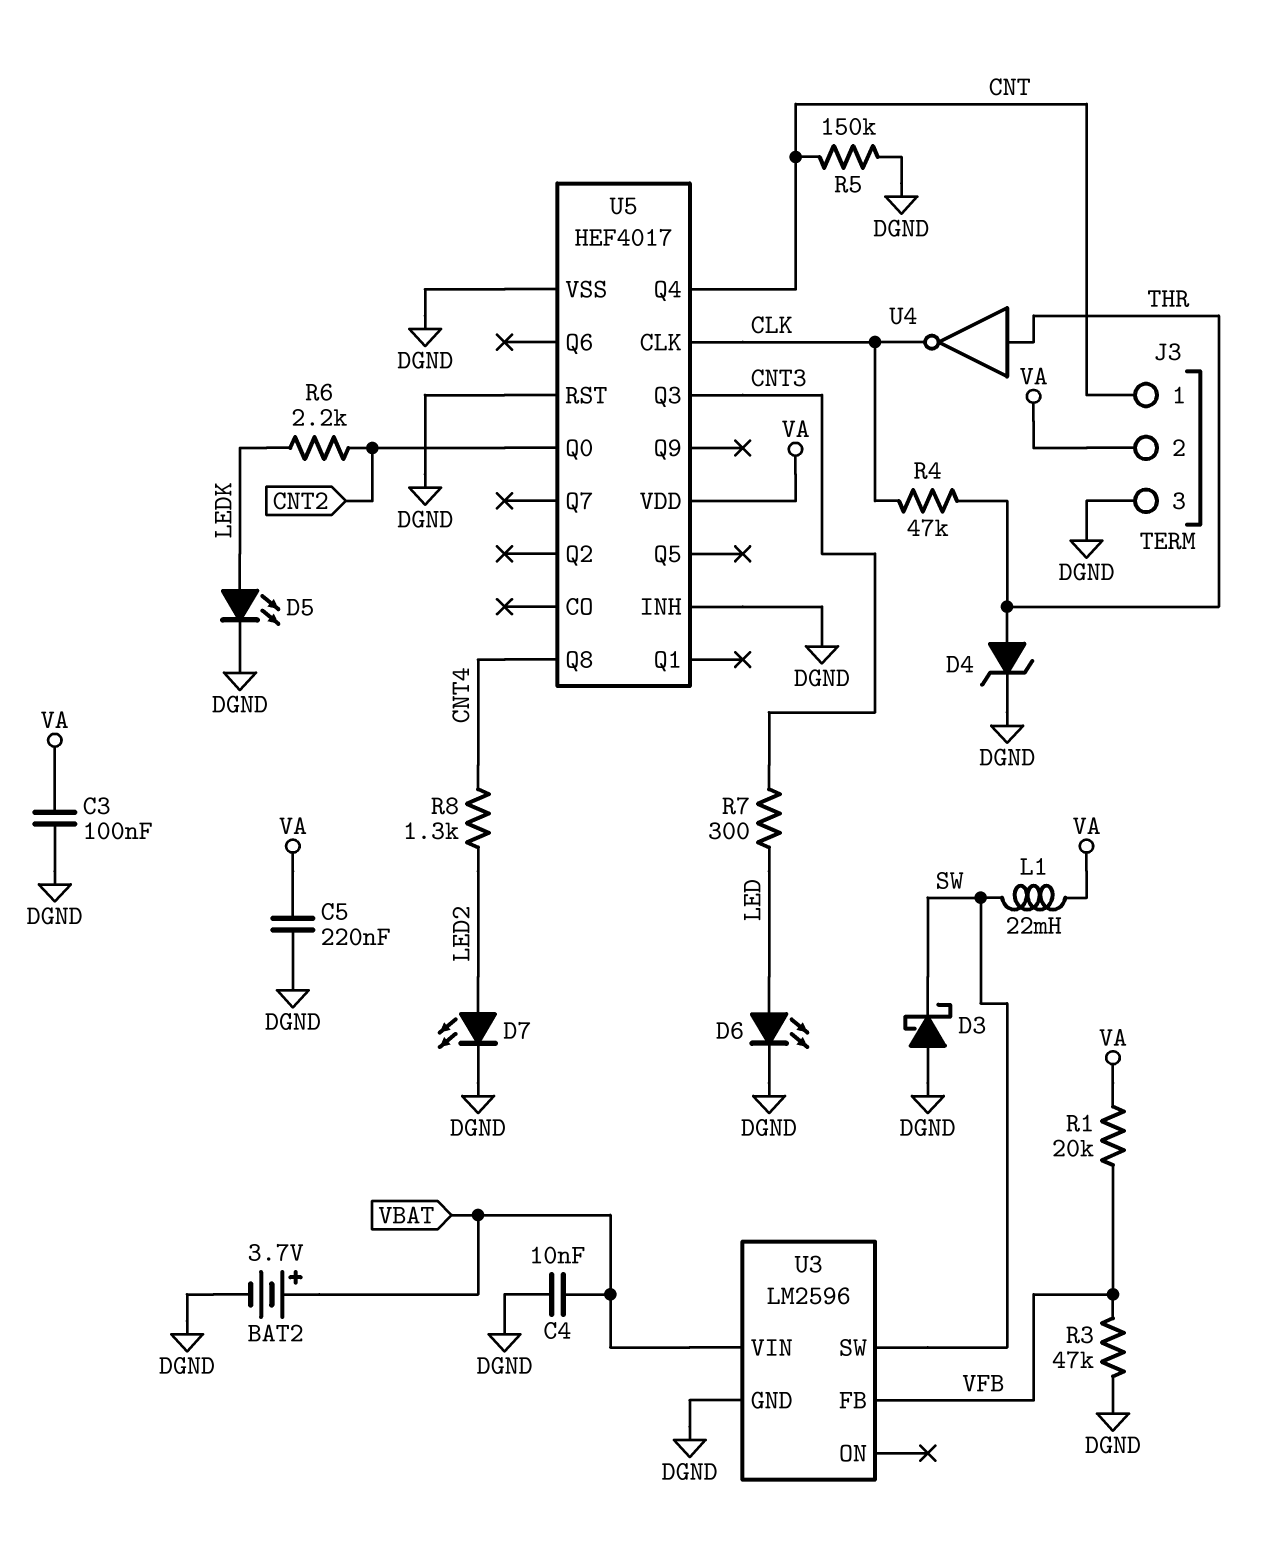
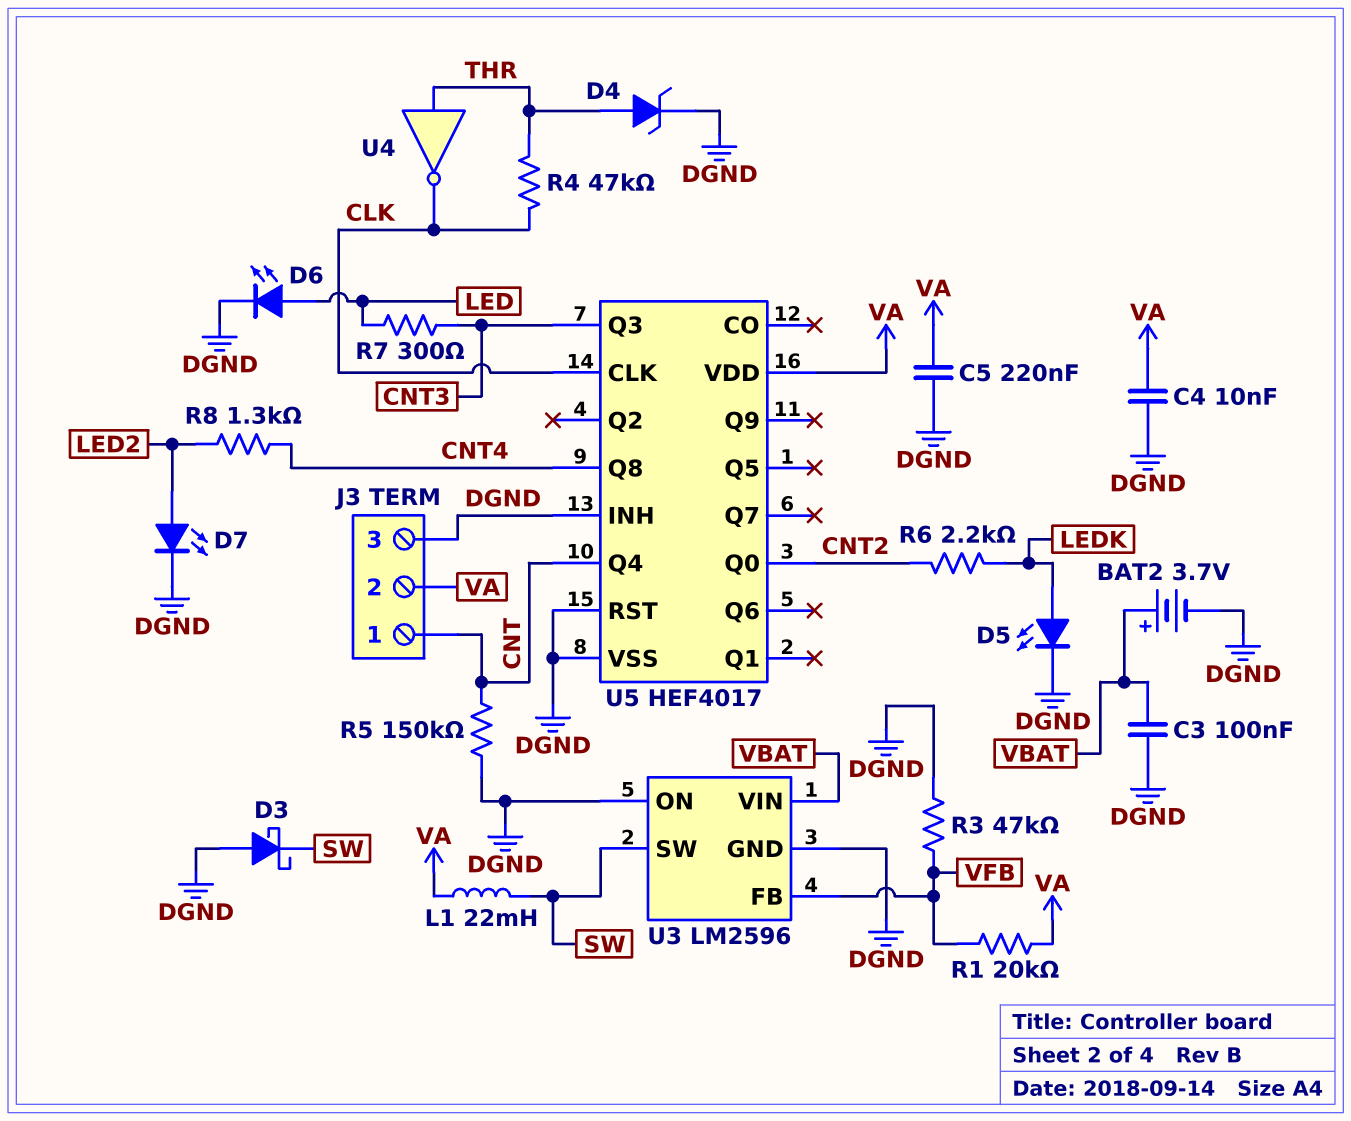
C3: 100nF (DGND, VA) -> 100nF (DGND, VBAT)
C4: 10nF (DGND, VBAT) -> 10nF (DGND, VA)
U3 pin ON: none -> DGND

